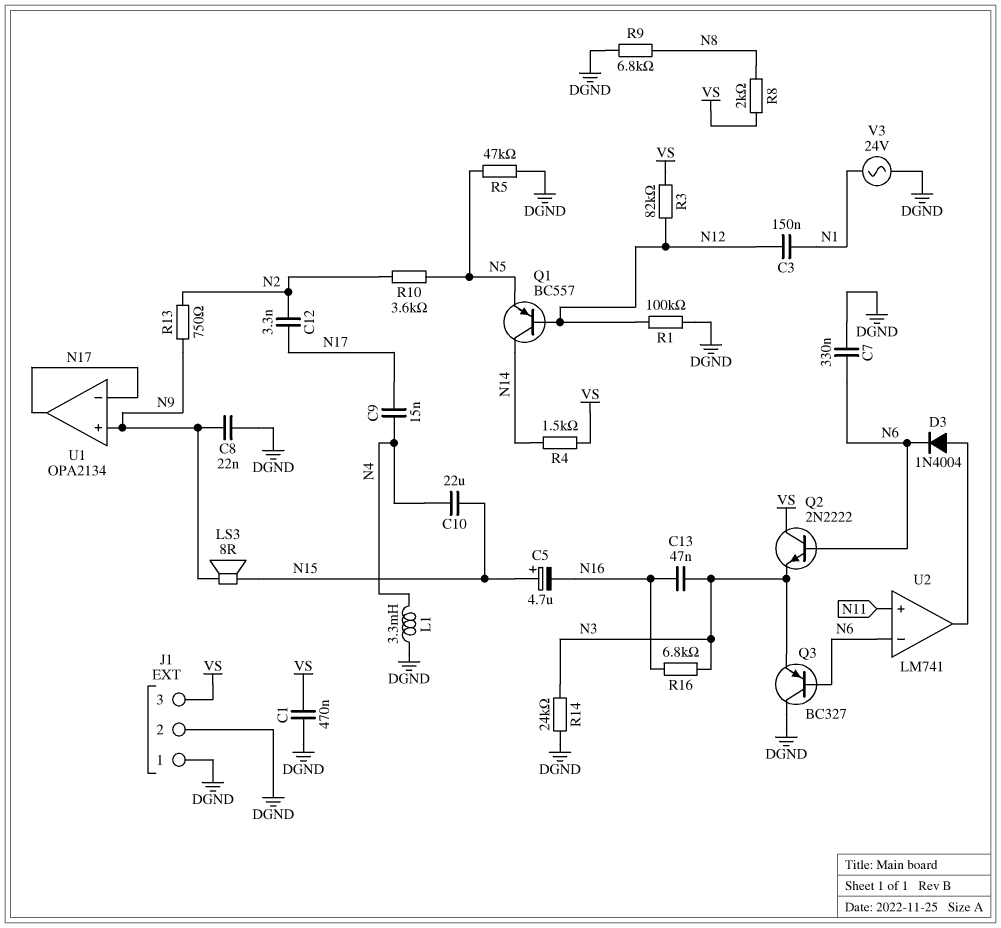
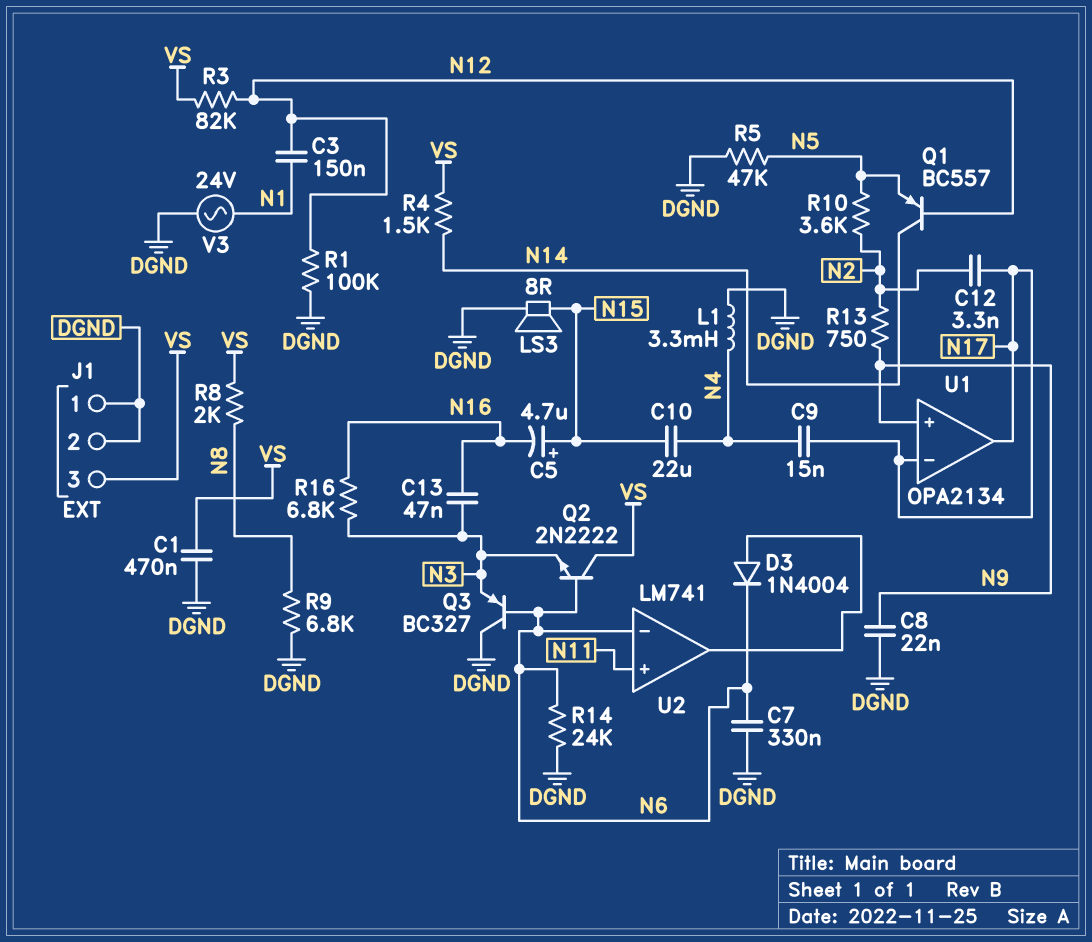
LS3: speaker 8R (N9, N15) -> speaker 8R (DGND, N15)
R14: 24k (DGND, N3) -> 24k (DGND, N6)

